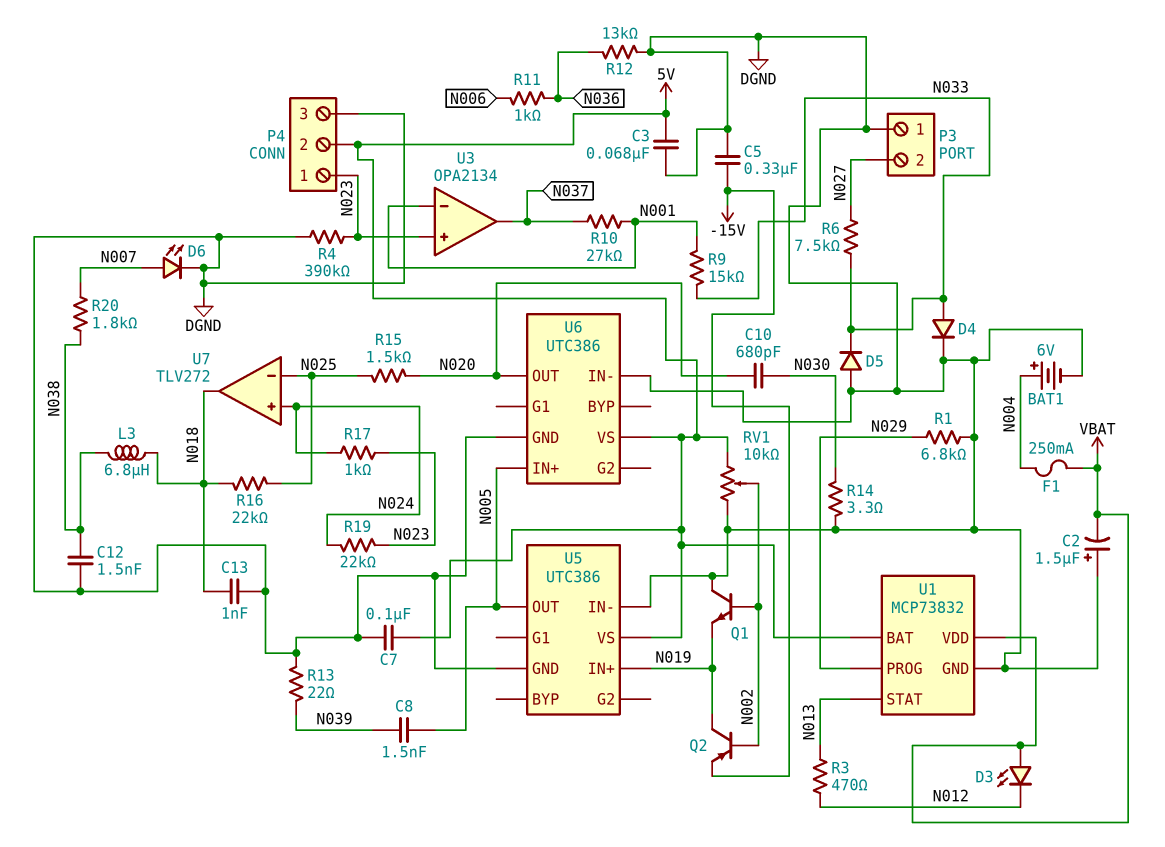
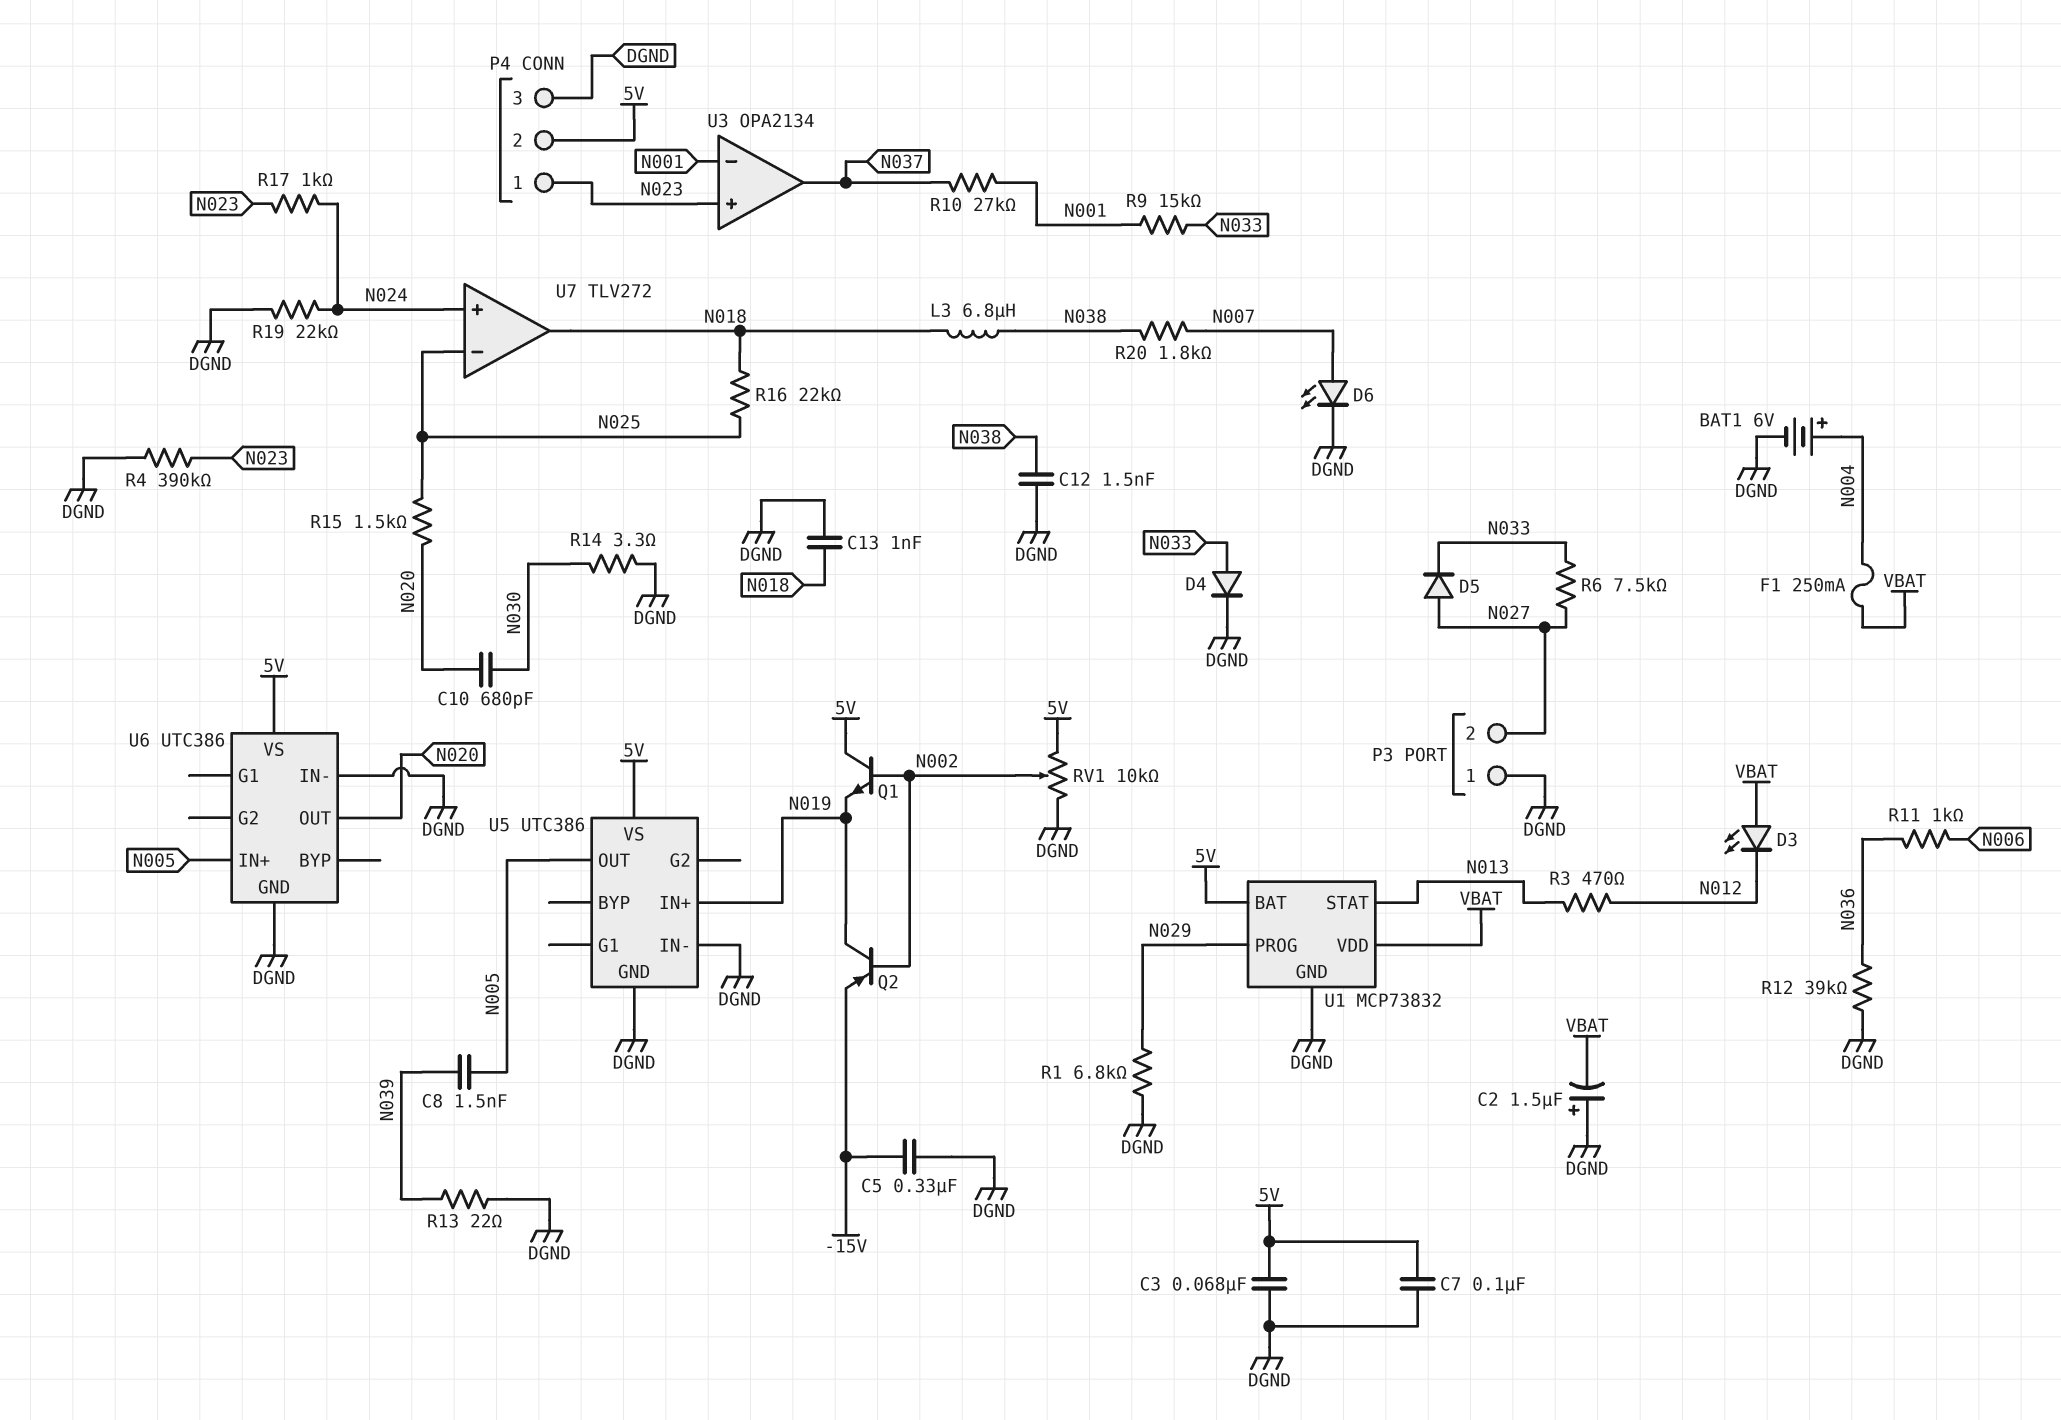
D5: diode (A DGND, K N033) -> diode (A N027, K N033)
Q1: NPN (B N002, C DGND, E N019) -> NPN (B N002, C 5V, E N019)
R12: 13k (DGND, N036) -> 39k (DGND, N036)
R19: 22k (N023, N024) -> 22k (DGND, N024)

